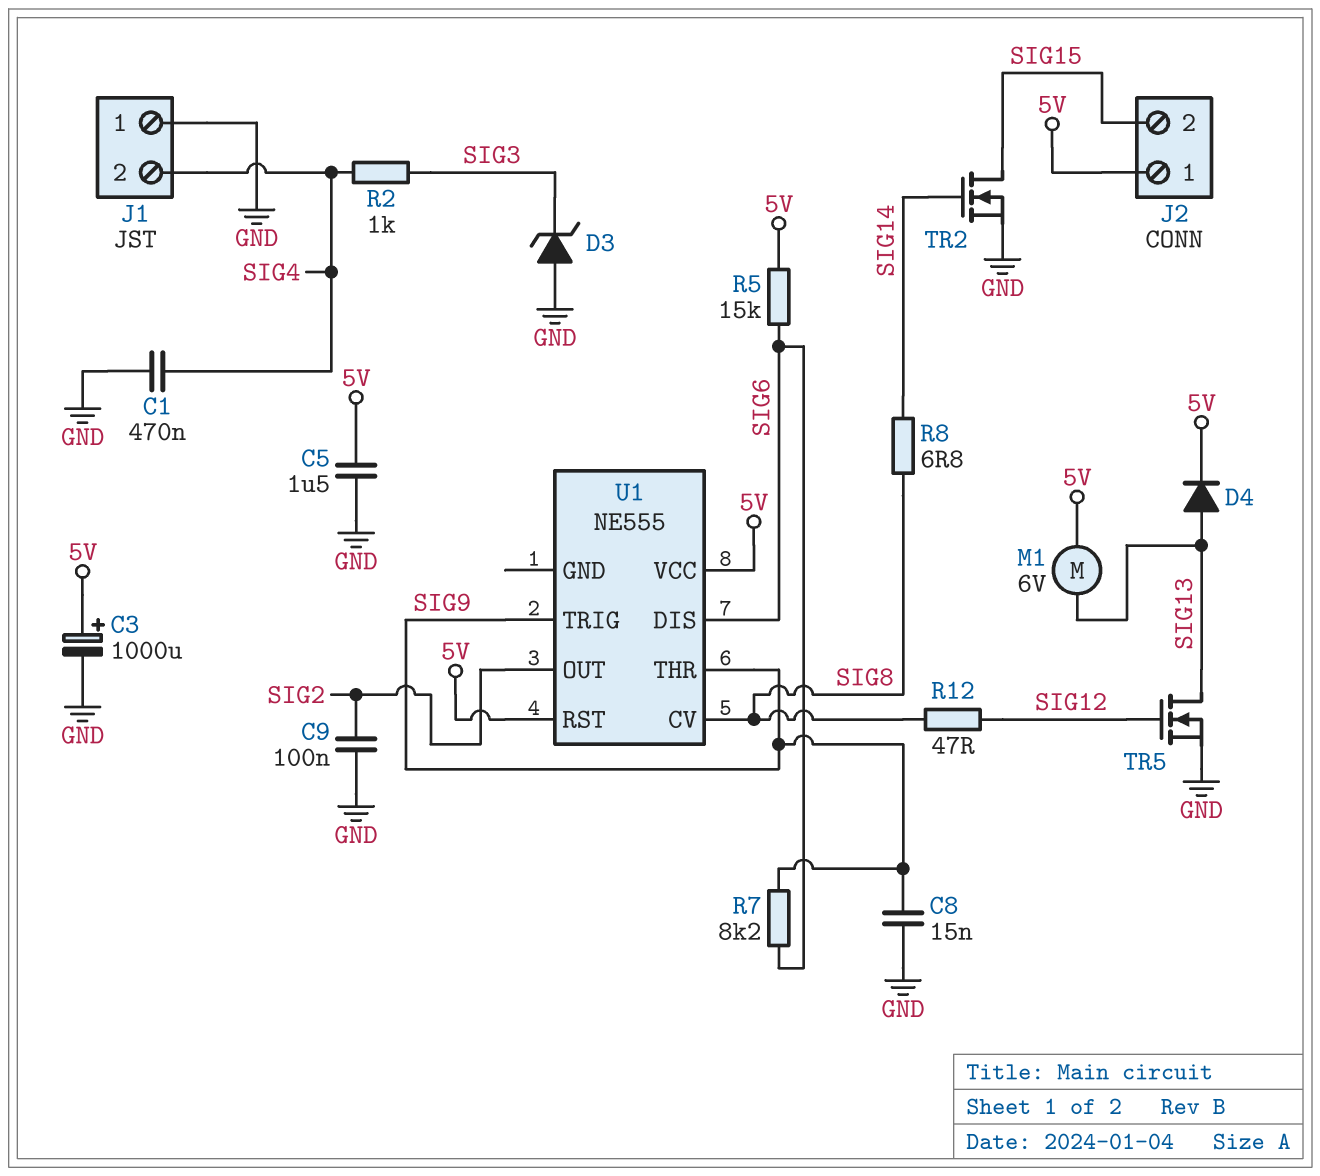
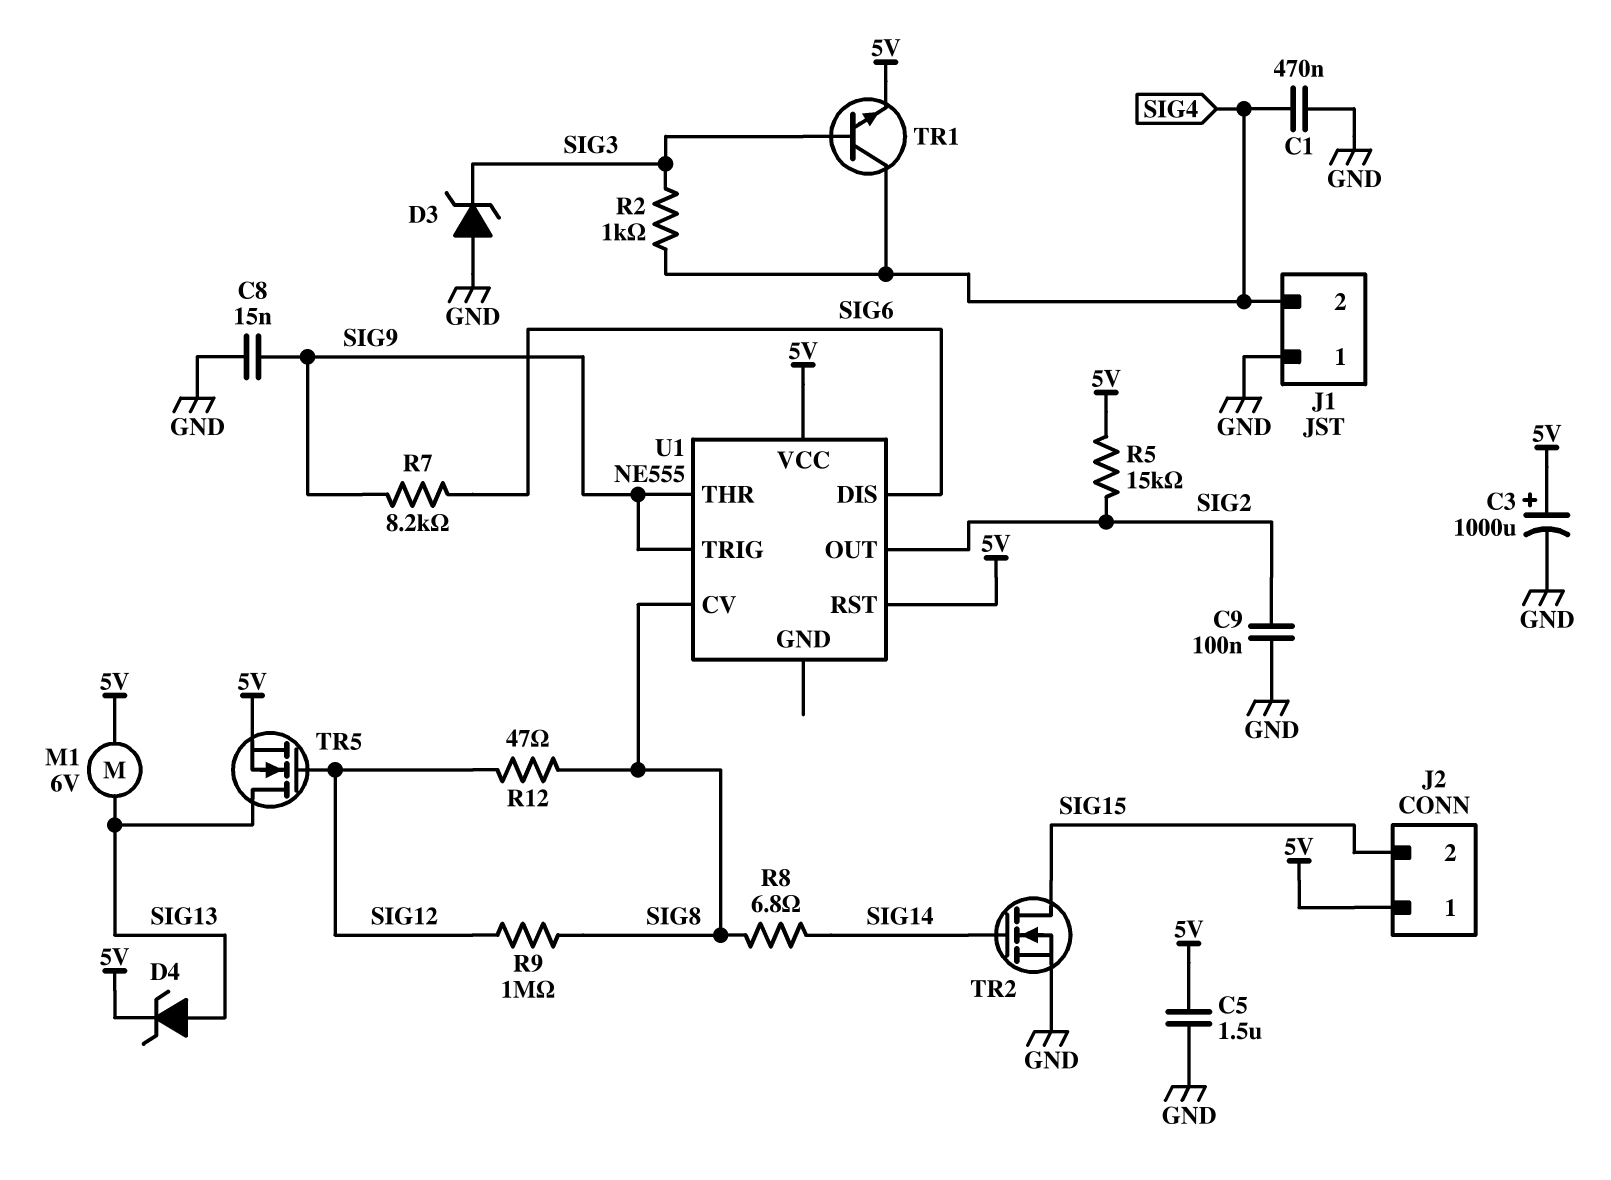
D4: diode (A SIG13, K 5V) -> zener (A SIG13, K 5V)
R5: 15k (5V, SIG6) -> 15k (5V, SIG2)
R9: none -> 1M (SIG8, SIG12)
TR1: none -> NPN (B SIG3, C SIG4, E 5V)
TR5: NMOS (G SIG12, D SIG13, S GND) -> NMOS (G SIG12, D SIG13, S 5V)

